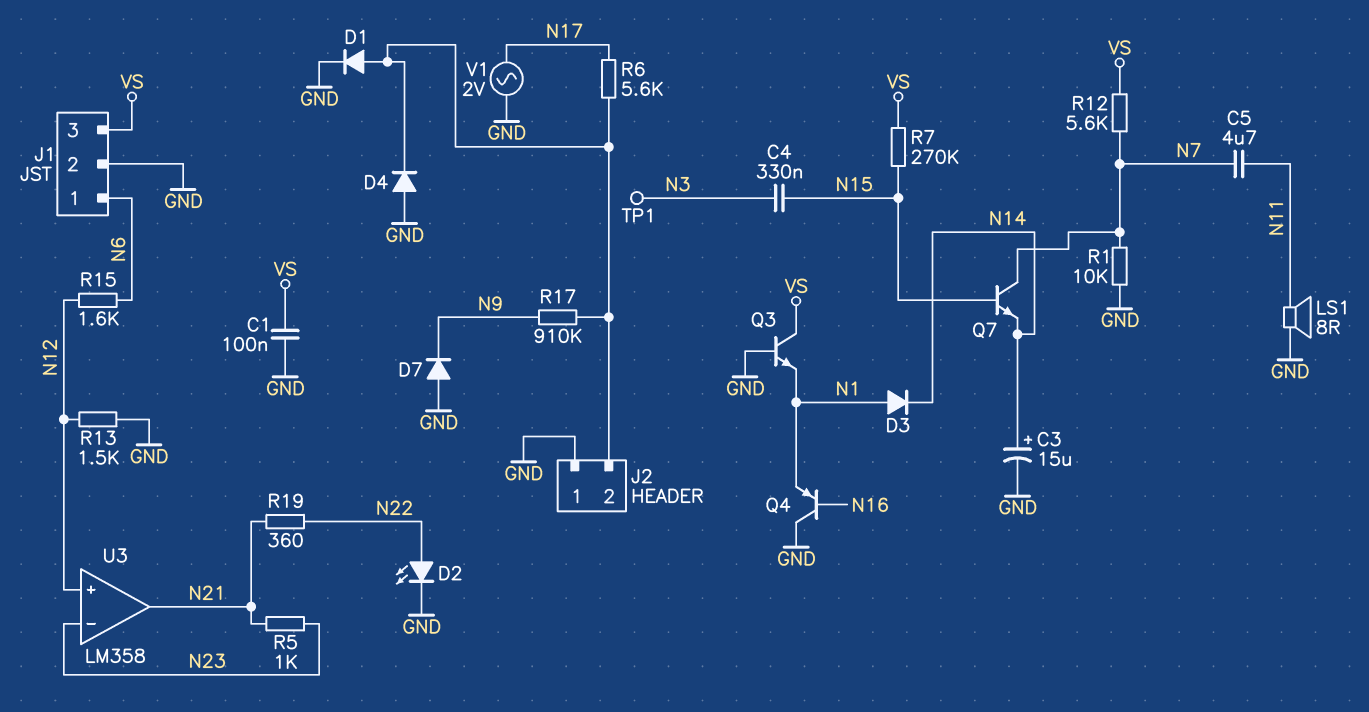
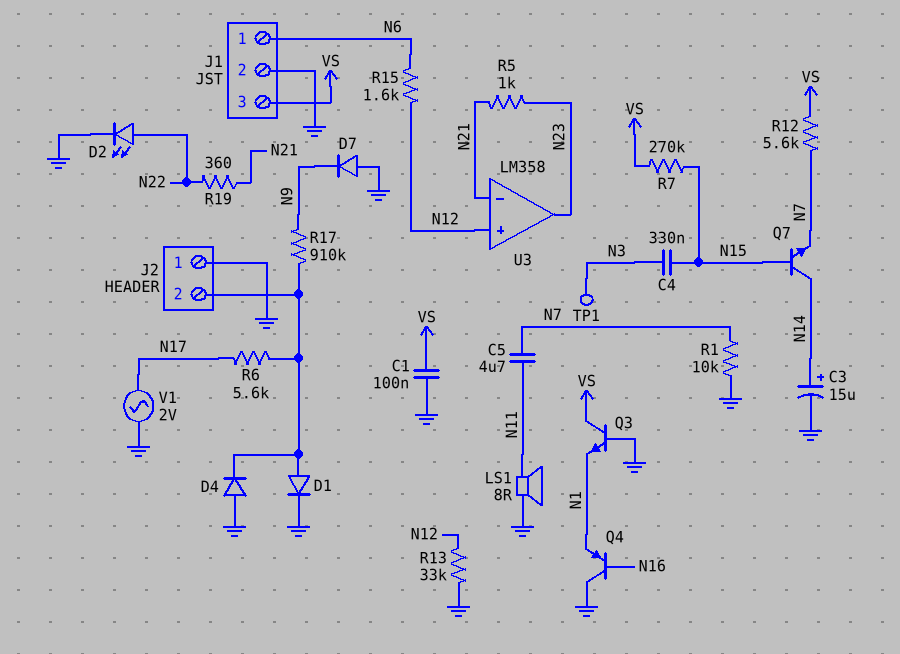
D3: diode (A N1, K N14) -> none
Q7: NPN (B N15, C N7, E N14) -> NPN (B N15, C N14, E N7)
R13: 1.5k (GND, N12) -> 33k (GND, N12)
U3 pin in-: N23 -> N21
U3 pin out: N21 -> N23

